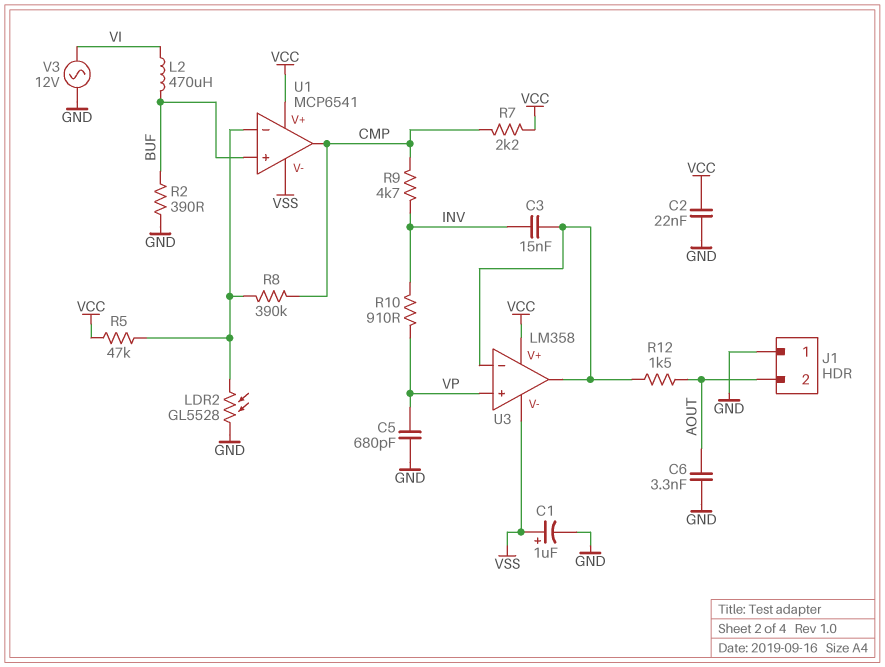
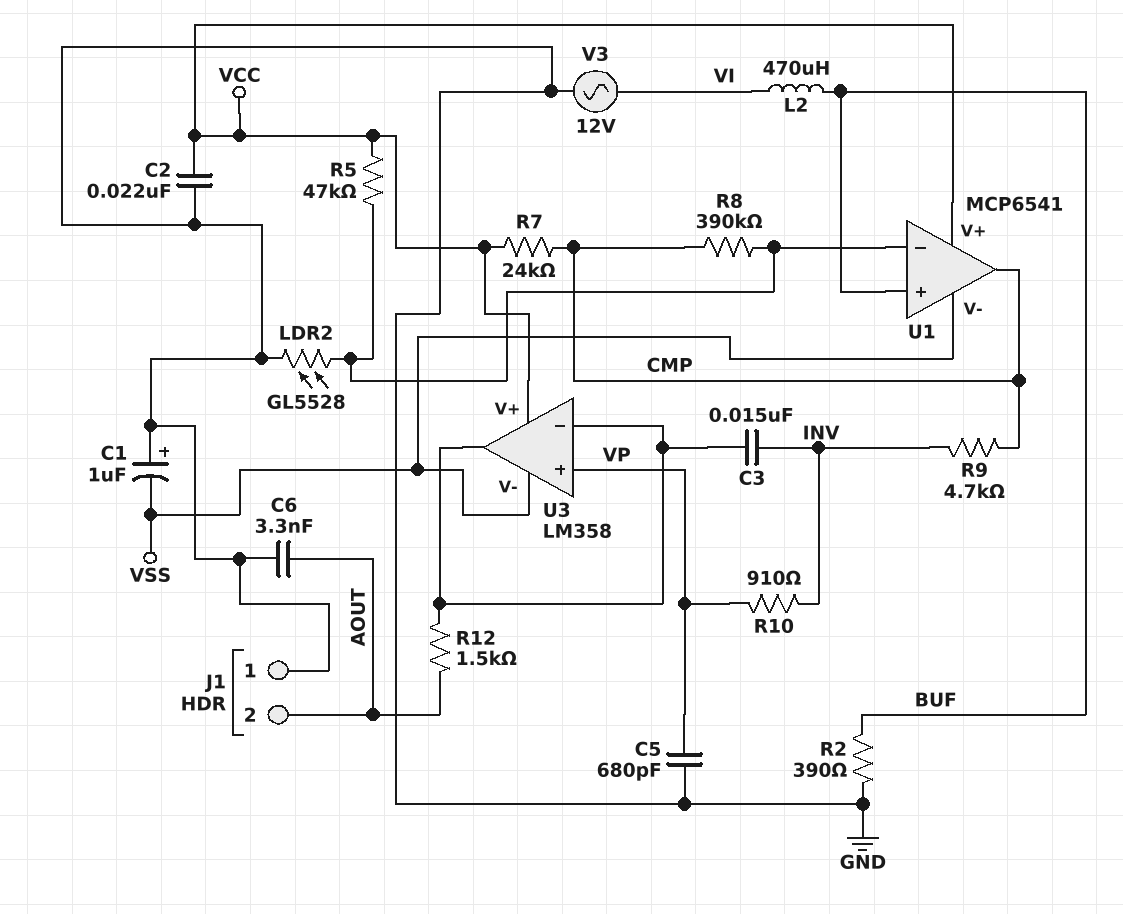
C1: 1uF (plus VSS, minus GND) -> 1uF (plus GND, minus VSS)
R7: 2.2k (CMP, VCC) -> 24k (CMP, VCC)

